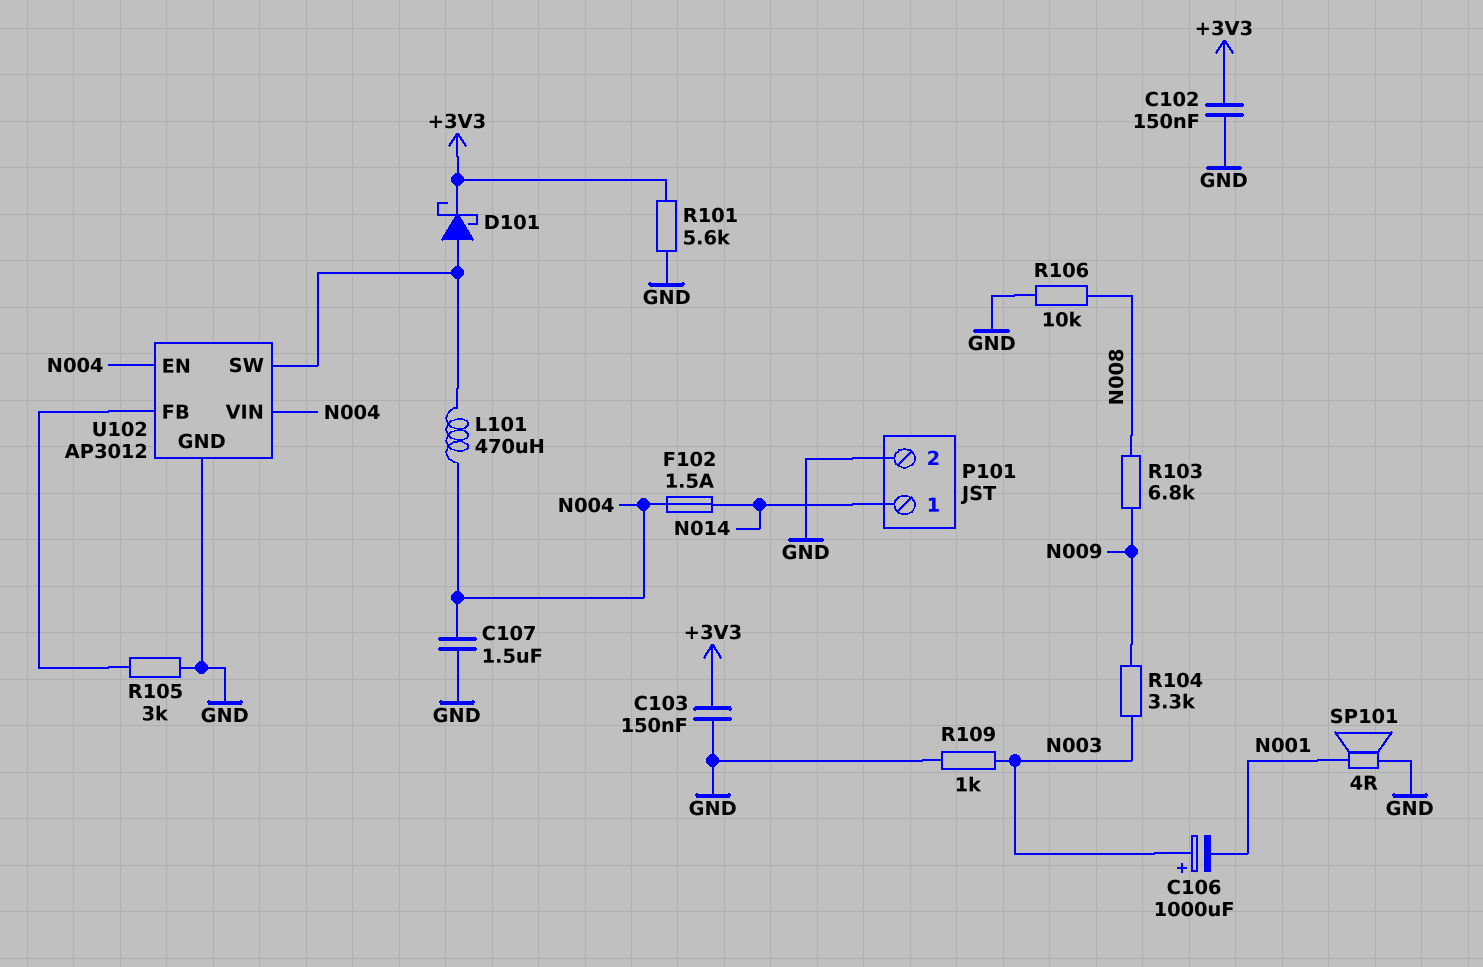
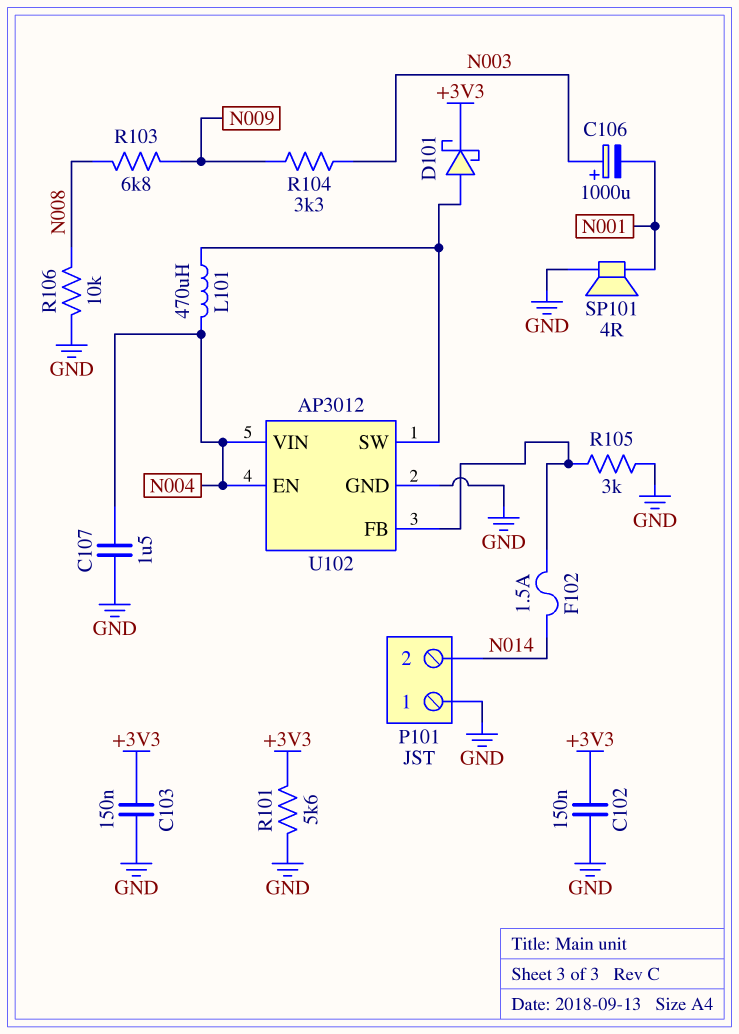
F102: 1.5A (N004, N014) -> 1.5A (N014, U102/FB)
P101 pin 1: N014 -> GND
P101 pin 2: GND -> N014
R109: 1k (GND, N003) -> none

